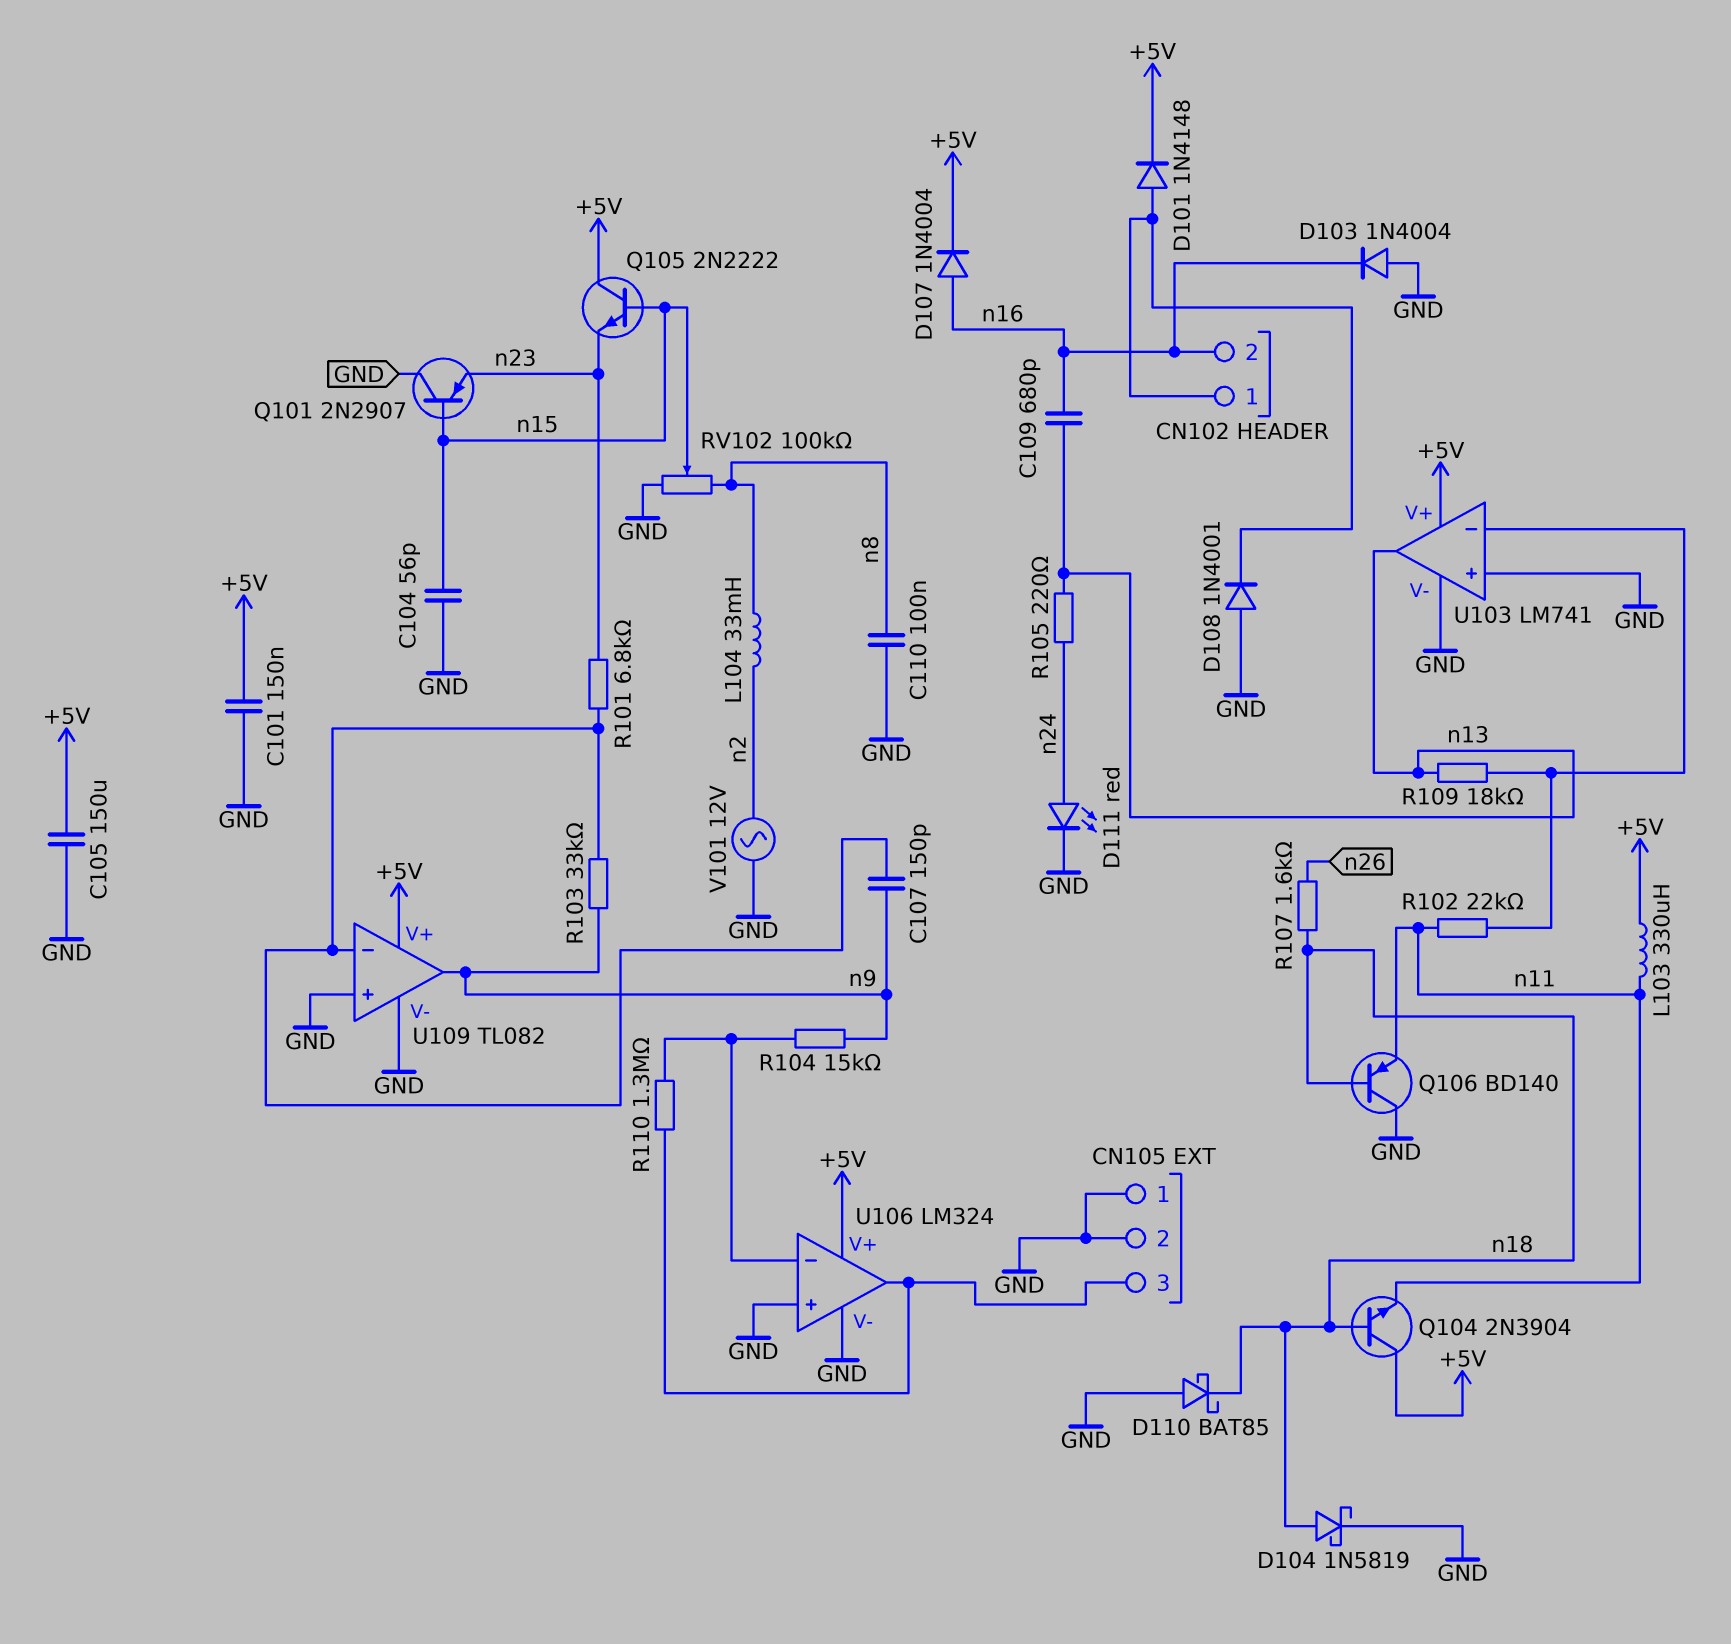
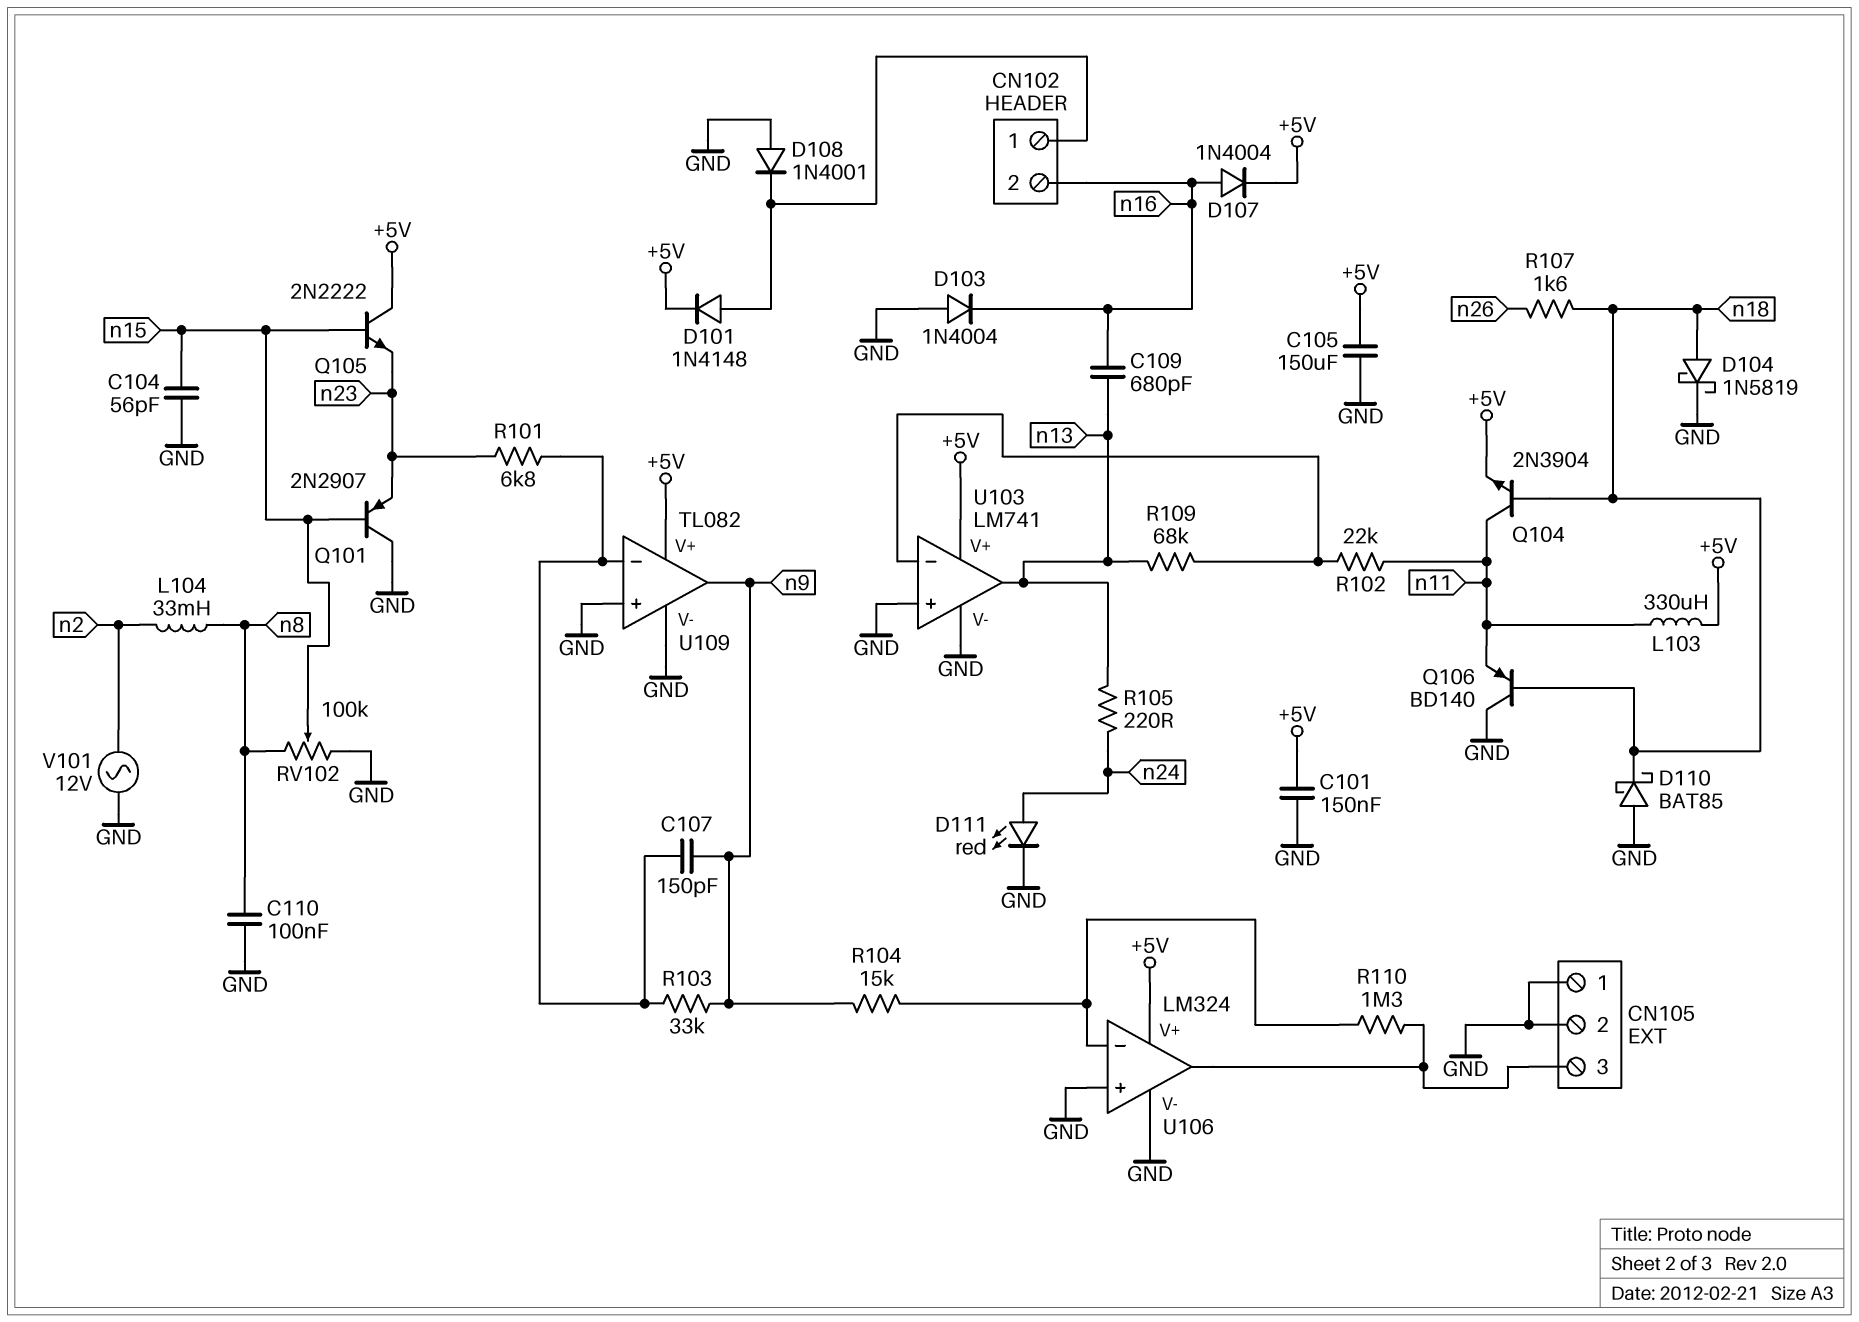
Q104: NPN 2N3904 (B n18, C +5V, E n11) -> NPN 2N3904 (B n18, C n11, E +5V)
R109: 18k (U103/in-, n13) -> 68k (U103/in-, n13)

